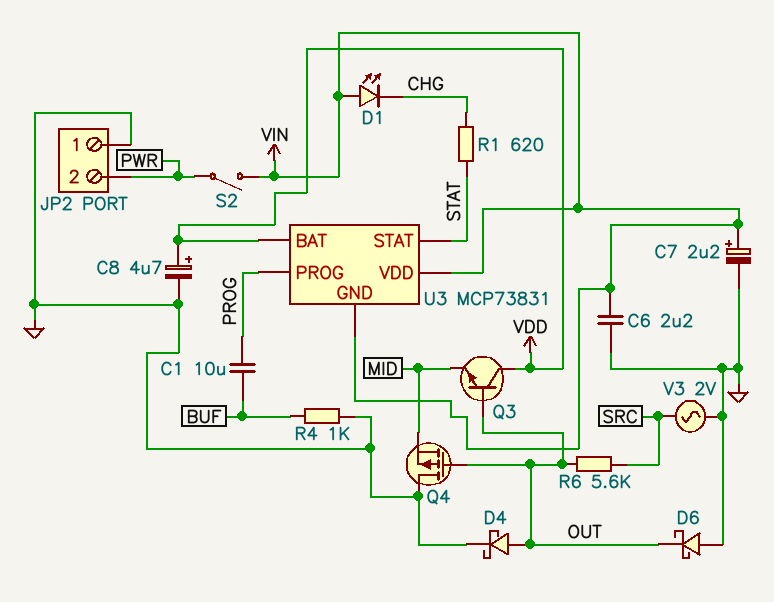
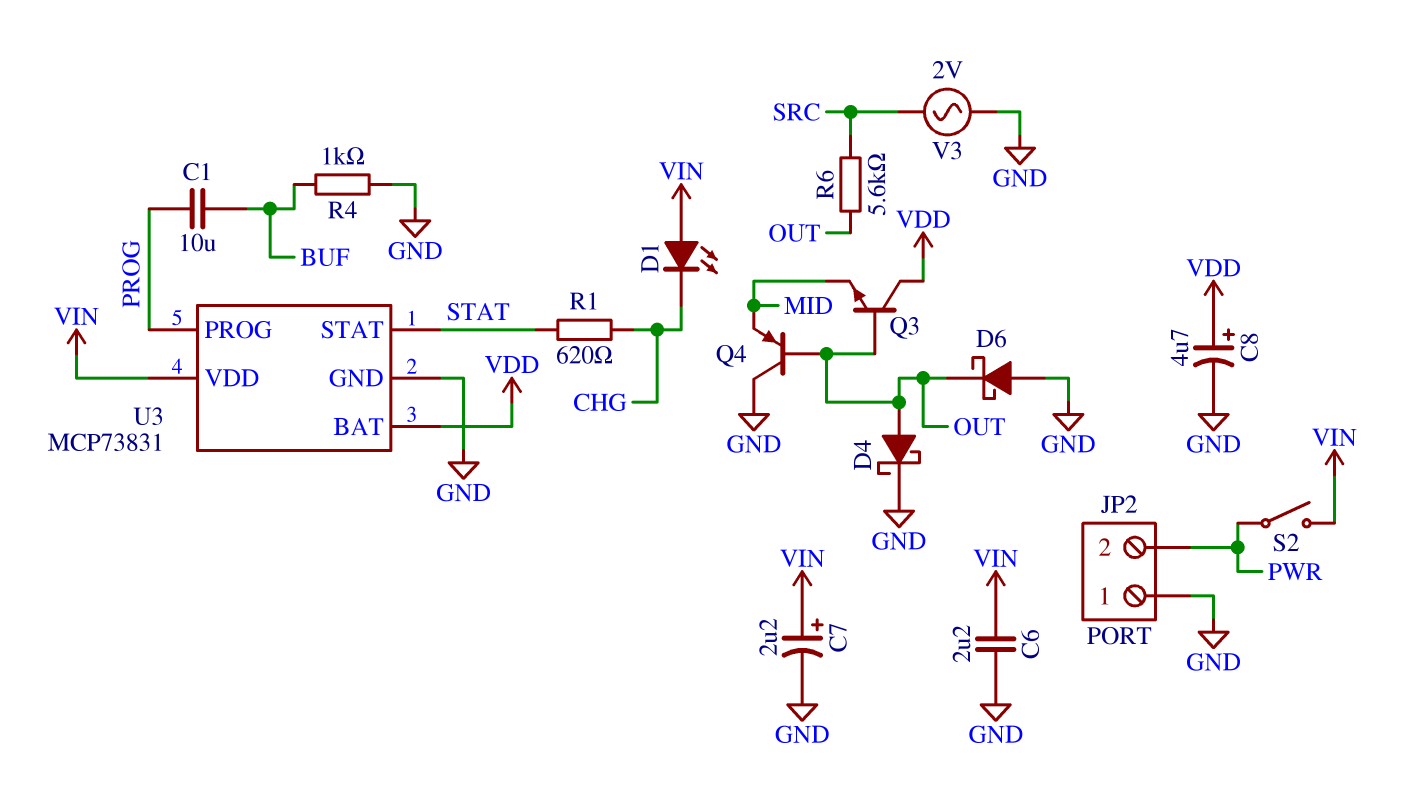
Q4: PMOS (G OUT, D GND, S MID) -> PNP (B OUT, C GND, E MID)
U3 pin GND: VIN -> GND

